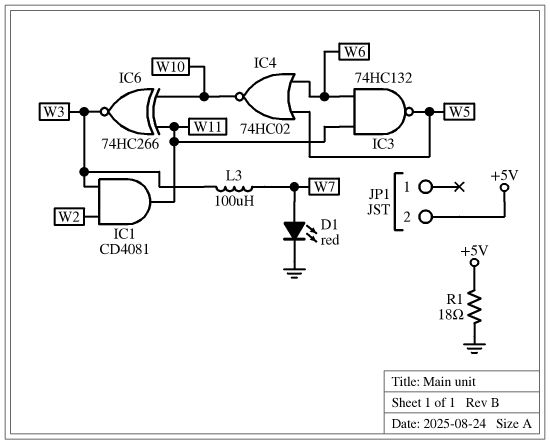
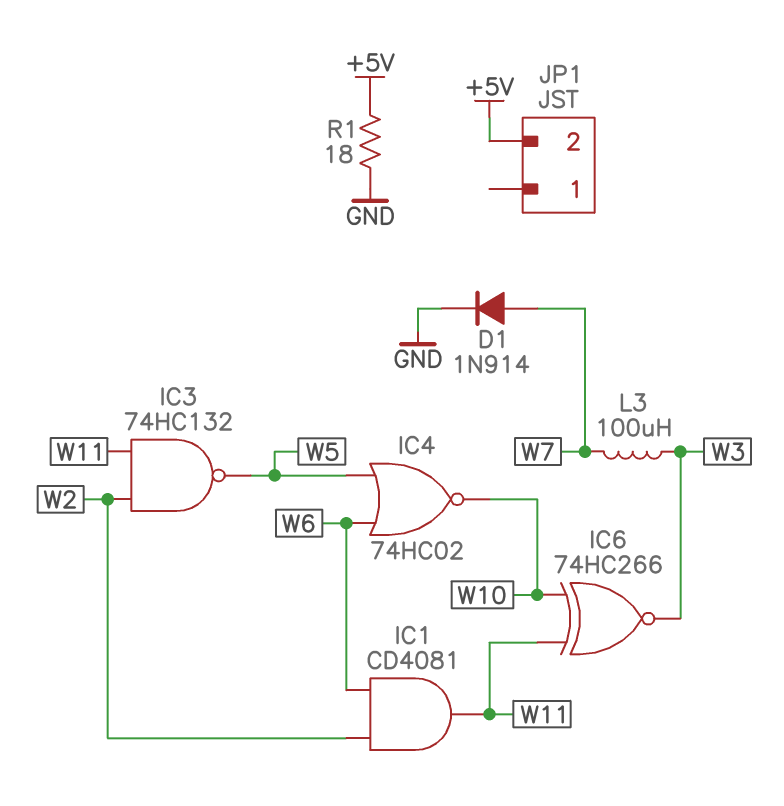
D1: LED red (A W7, K GND) -> diode 1N914 (A W7, K GND)
IC1: AND CD4081 (in W2, in W3, out W11) -> AND CD4081 (in W2, in W6, out W11)
IC3: NAND 74HC132 (in W6, in W11, out W5) -> NAND 74HC132 (in W2, in W11, out W5)

